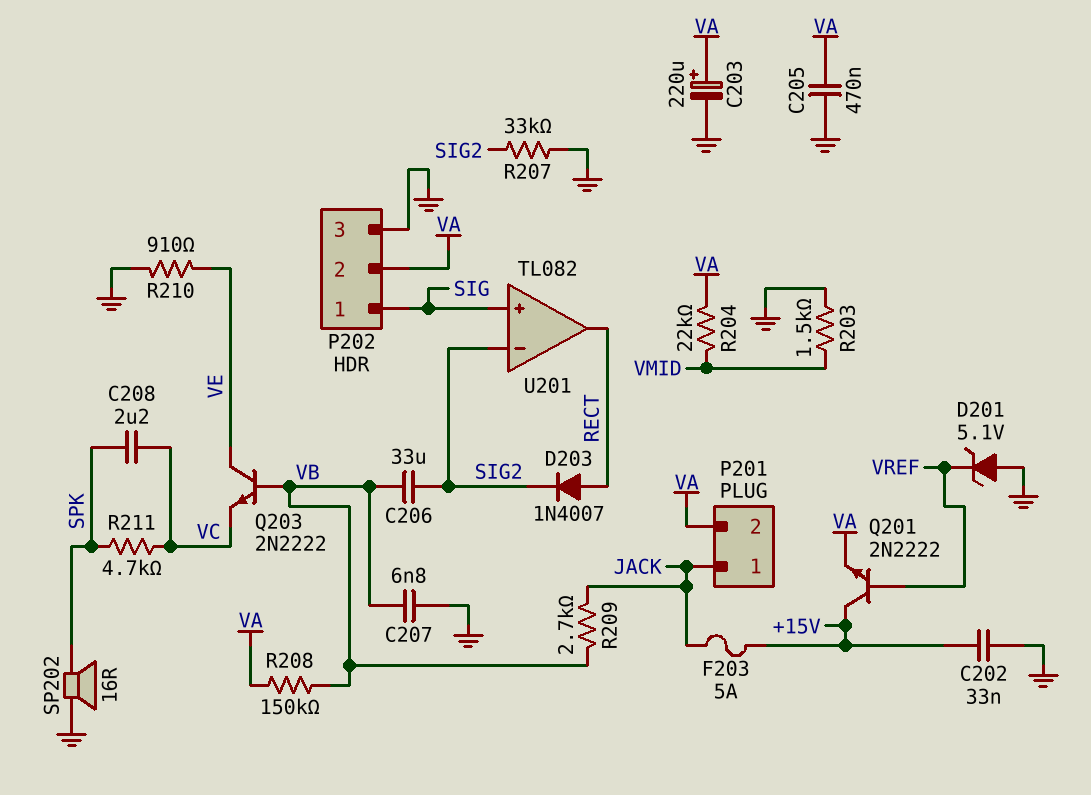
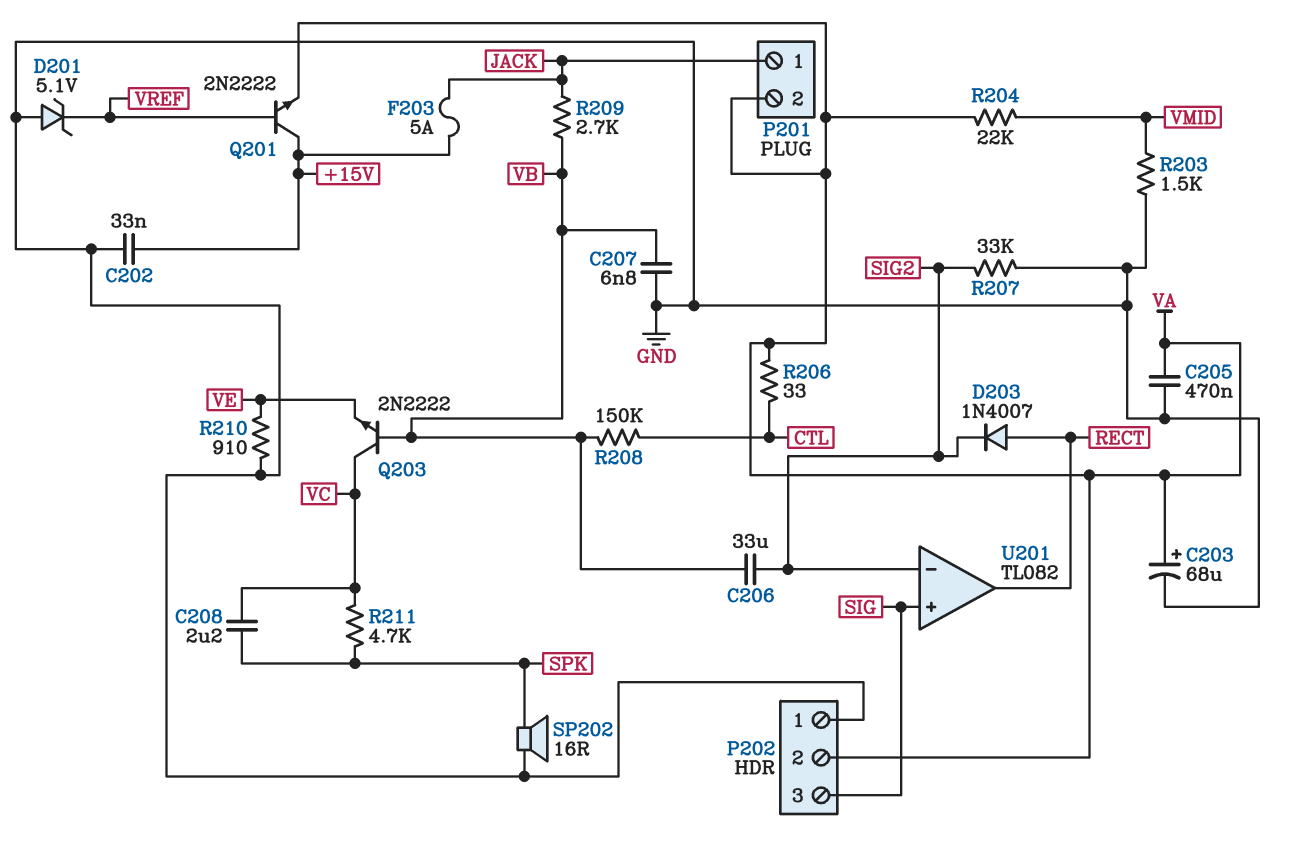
C203: 220uF (plus VA, minus GND) -> 68uF (plus VA, minus GND)
P202 pin 1: SIG -> GND
P202 pin 3: GND -> SIG
Q203: NPN 2N2222 (B VB, C VE, E VC) -> NPN 2N2222 (B VB, C VC, E VE)
R206: none -> 33 (CTL, VA)
R208: 150k (VA, VB) -> 150k (CTL, VB)

